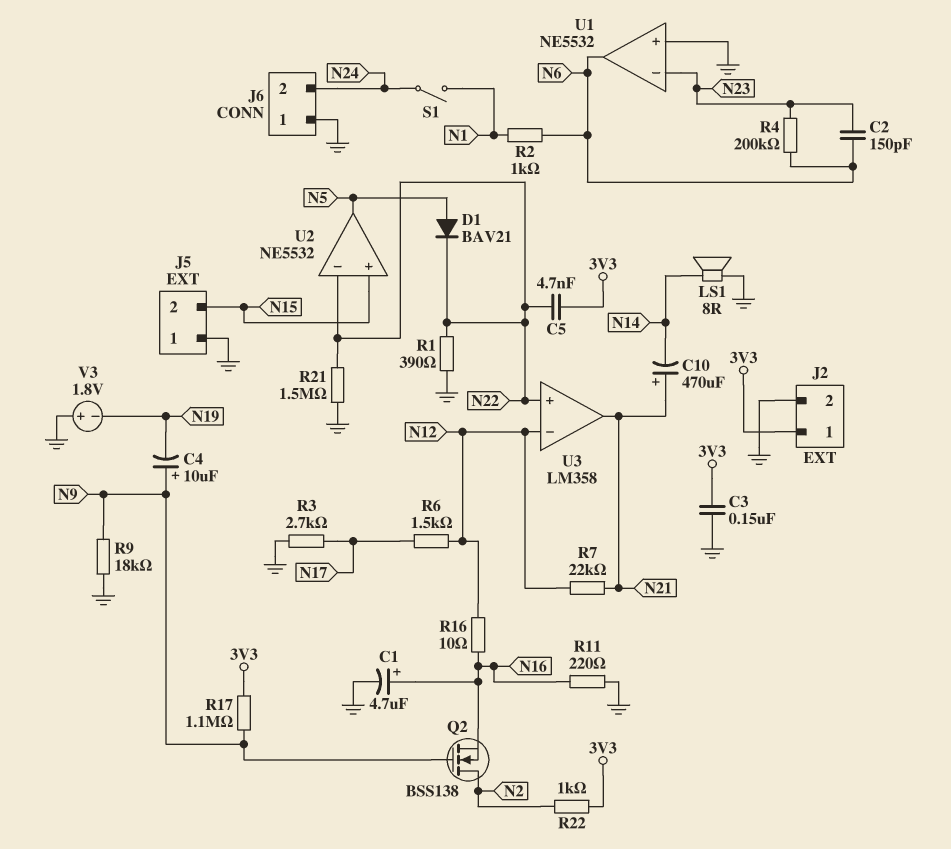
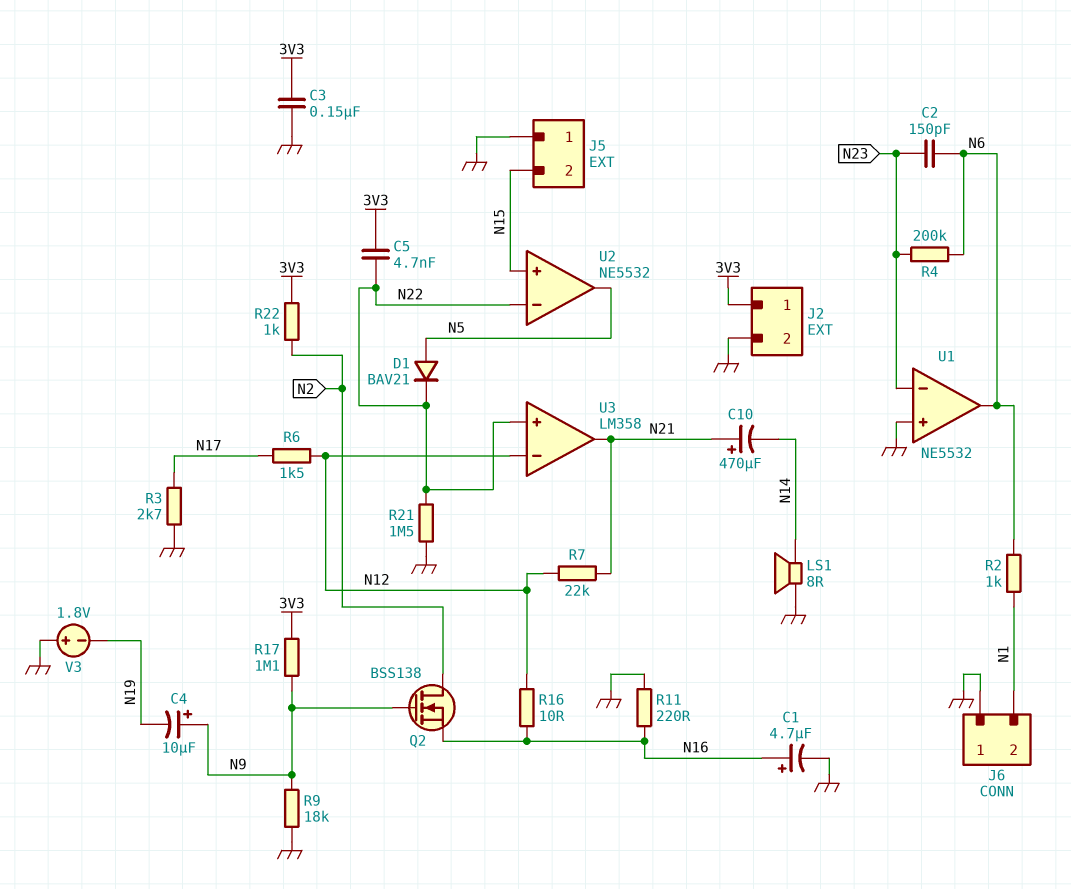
J6 pin 2: N24 -> N1
R1: 390 (GND, N22) -> none
S1: switch (N1, N24) -> none

